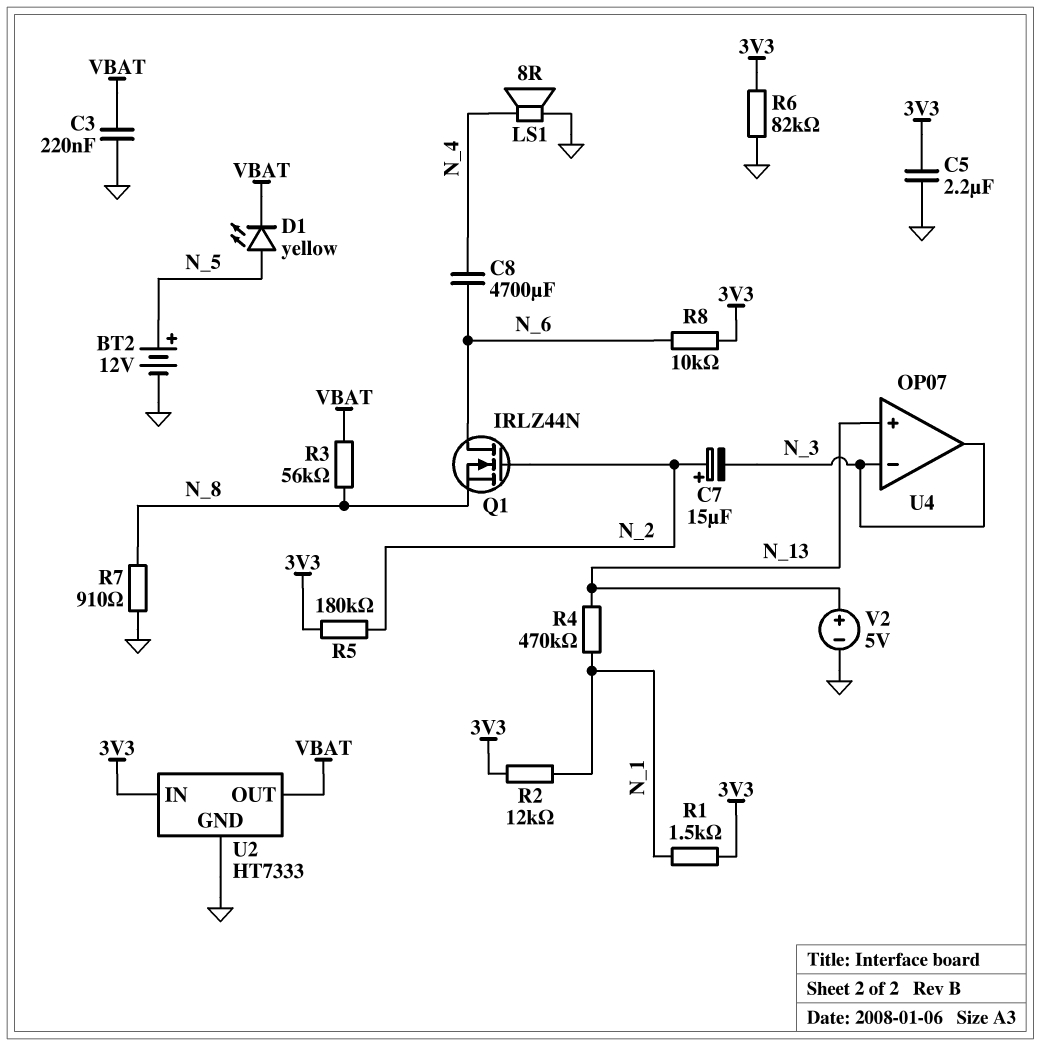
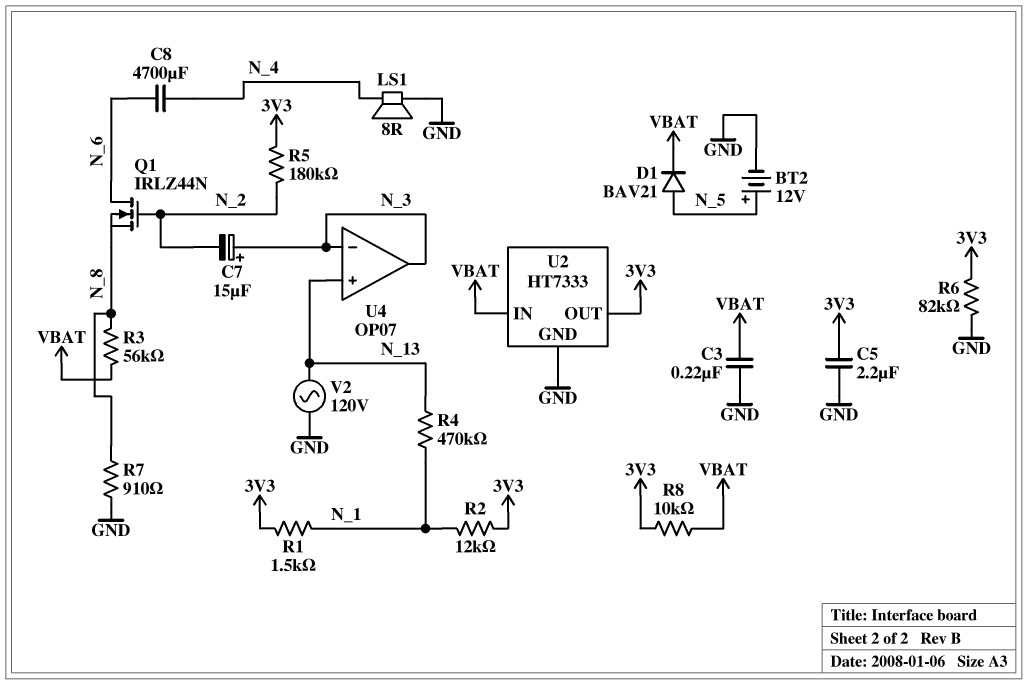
C7: 15uF (plus N_2, minus N_3) -> 15uF (plus N_3, minus N_2)
D1: LED yellow (A N_5, K VBAT) -> diode BAV21 (A N_5, K VBAT)
R8: 10k (3V3, N_6) -> 10k (3V3, VBAT)
U2 pin IN: 3V3 -> VBAT
U2 pin OUT: VBAT -> 3V3
V2: 5V (plus N_13, minus GND) -> AC 120V (GND, N_13)

